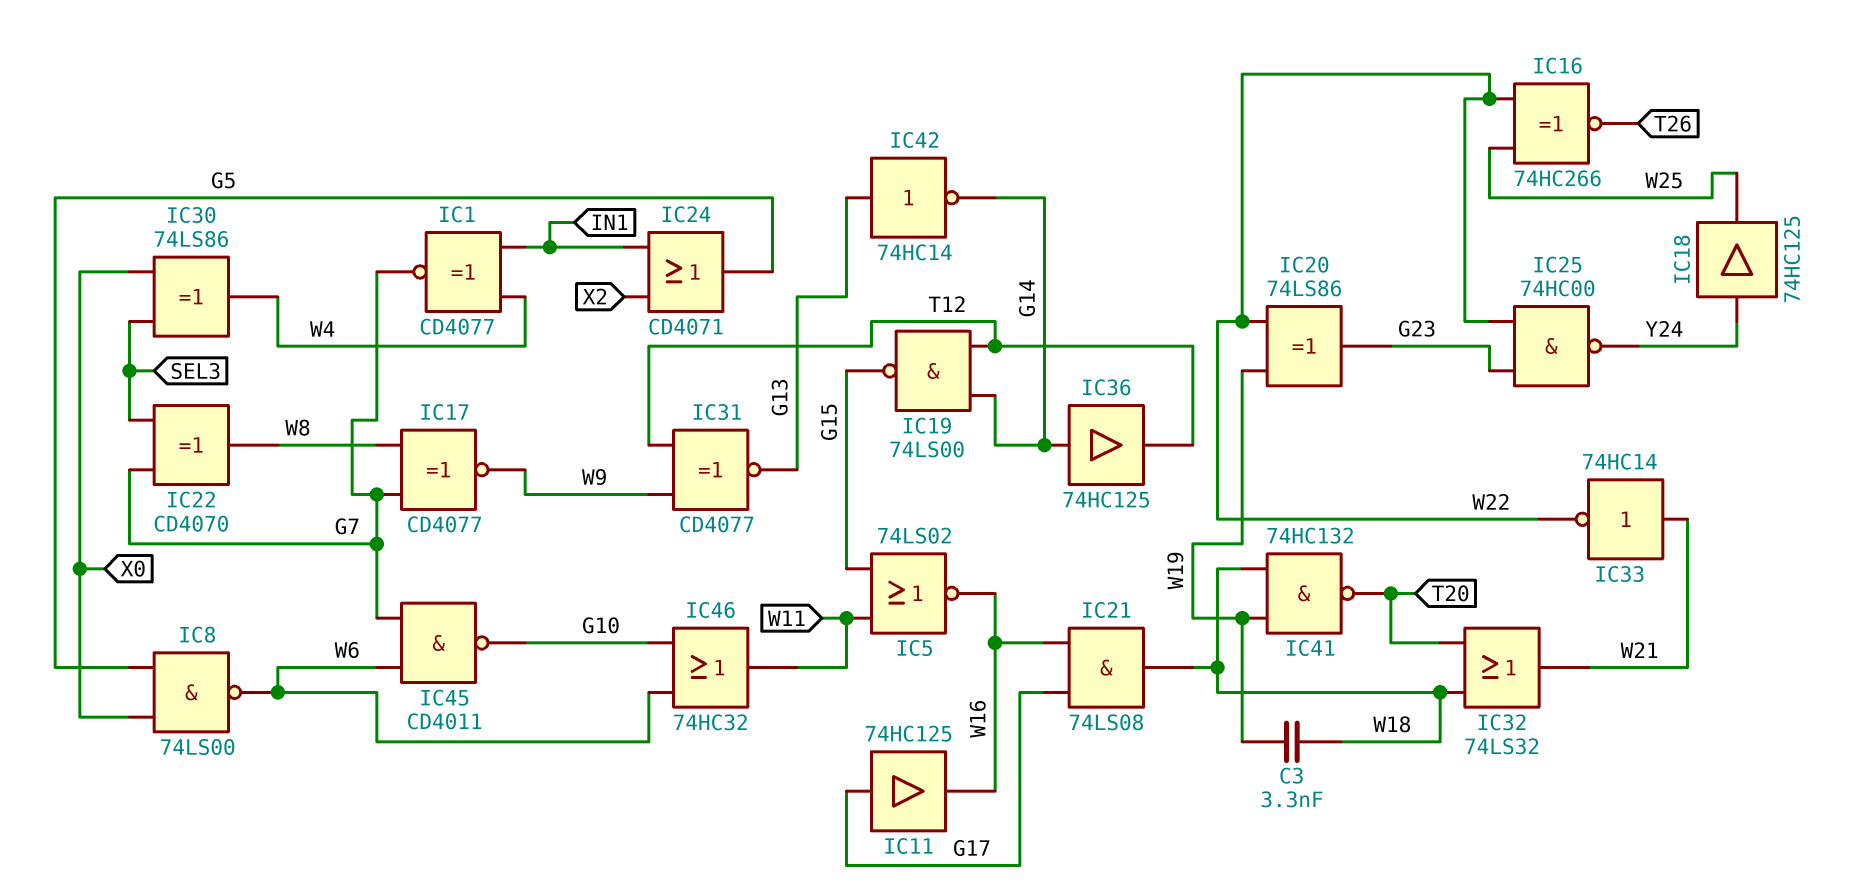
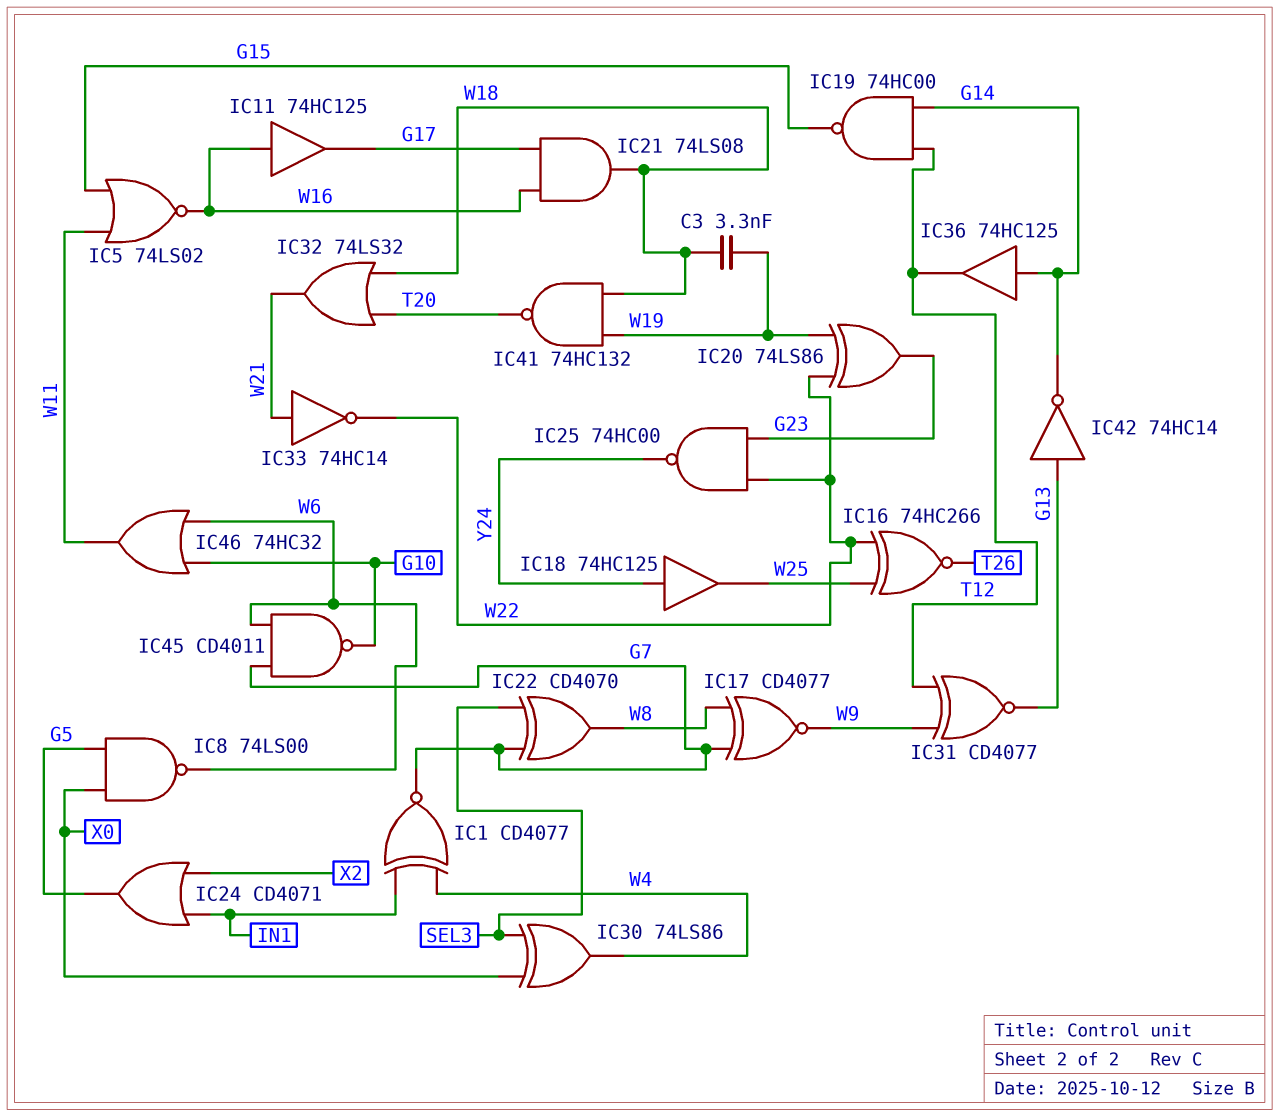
IC11: buffer 74HC125 (in G17, out W16) -> buffer 74HC125 (in W16, out G17)
IC19: NAND 74LS00 (in G14, in T12, out G15) -> NAND 74HC00 (in G14, in T12, out G15)

